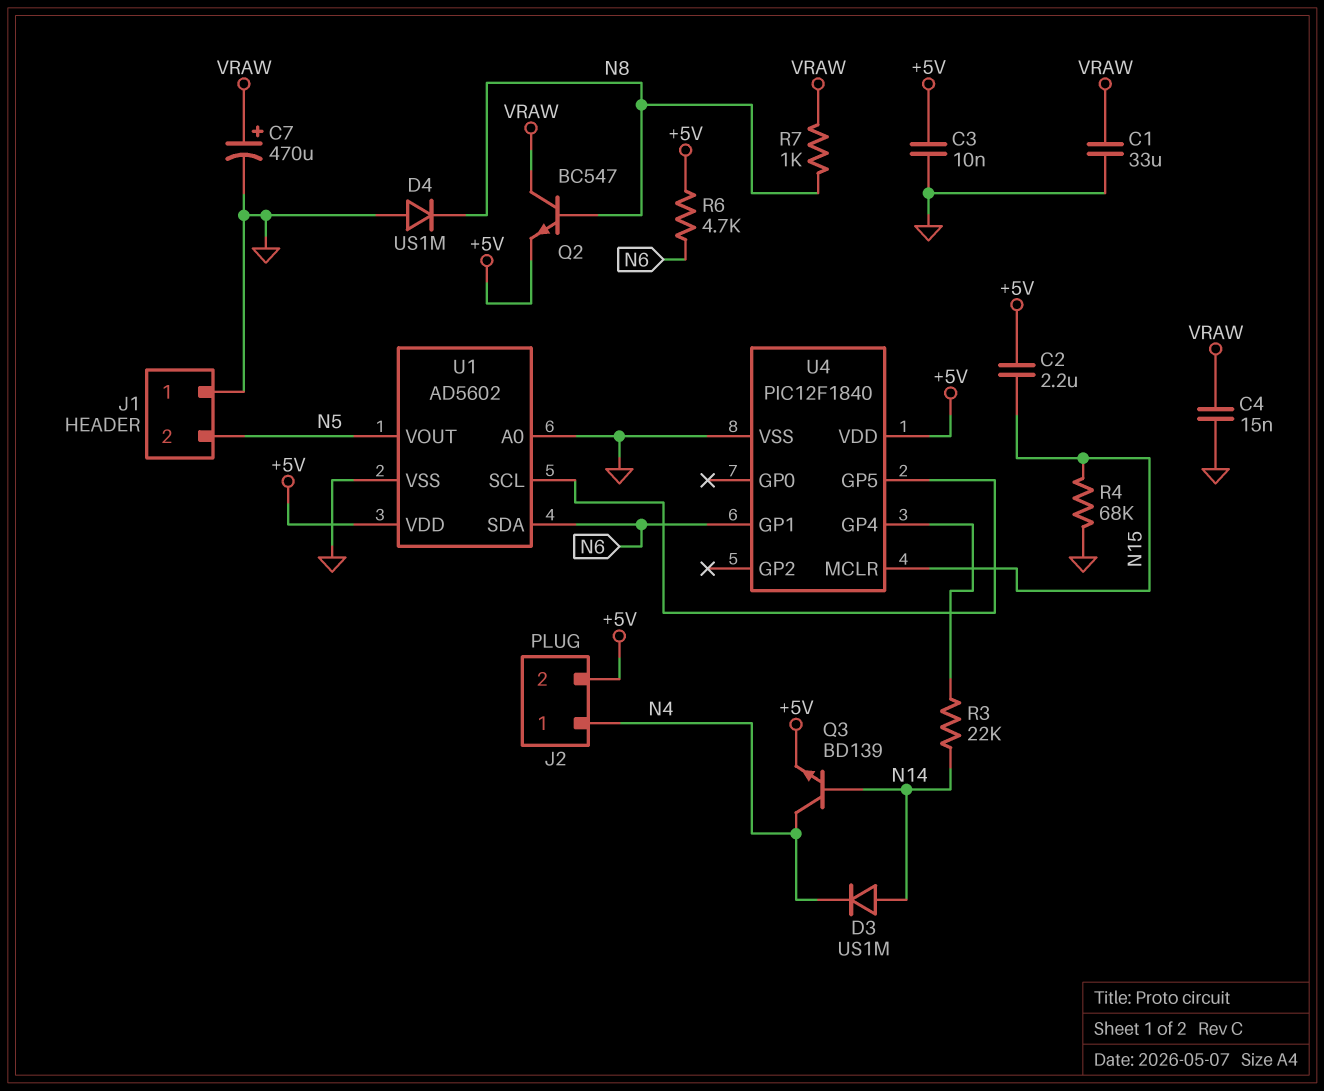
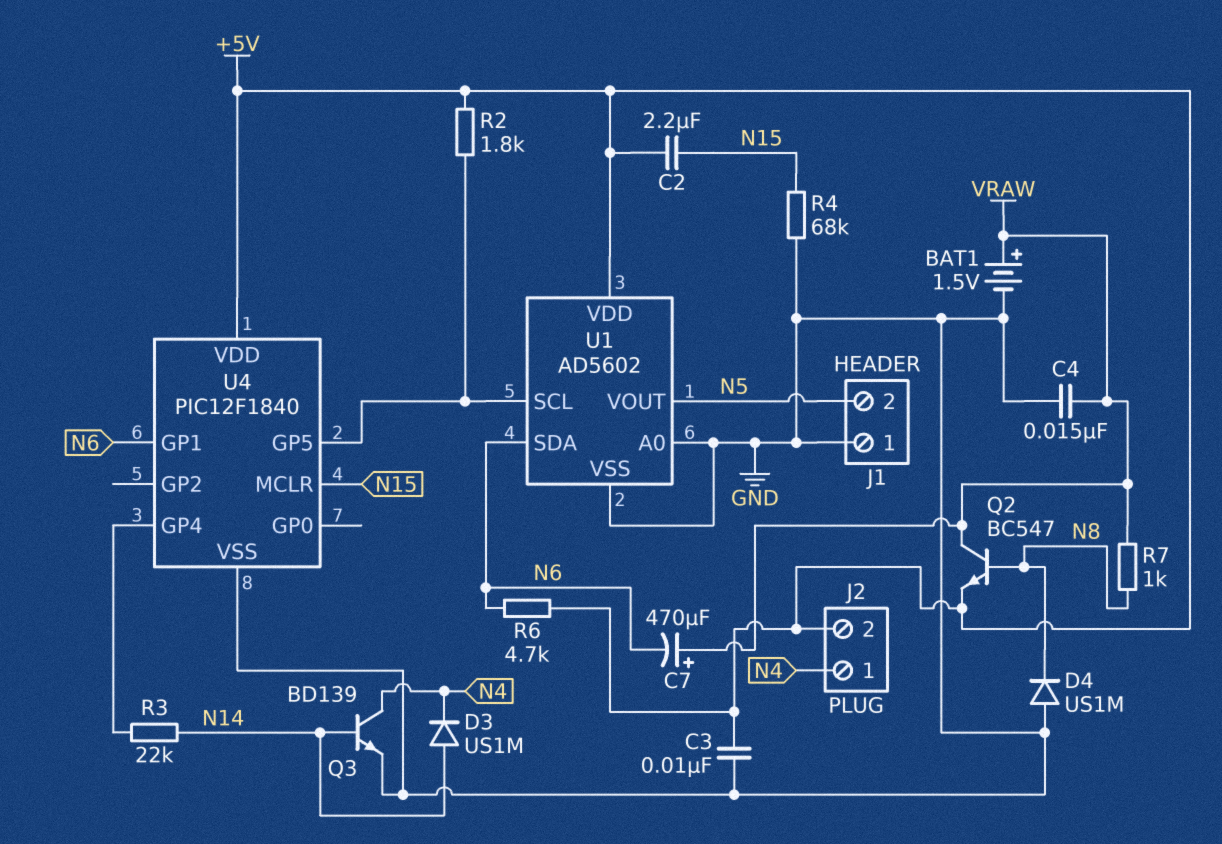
BAT1: none -> 1.5V (plus VRAW, minus GND)
C1: 33uF (GND, VRAW) -> none
C7: 470uF (plus VRAW, minus GND) -> 470uF (plus VRAW, minus N6)
Q3: NPN BD139 (B N14, C N4, E +5V) -> NPN BD139 (B N14, C N4, E GND)
R2: none -> 1.8k (+5V, U1/SCL)

